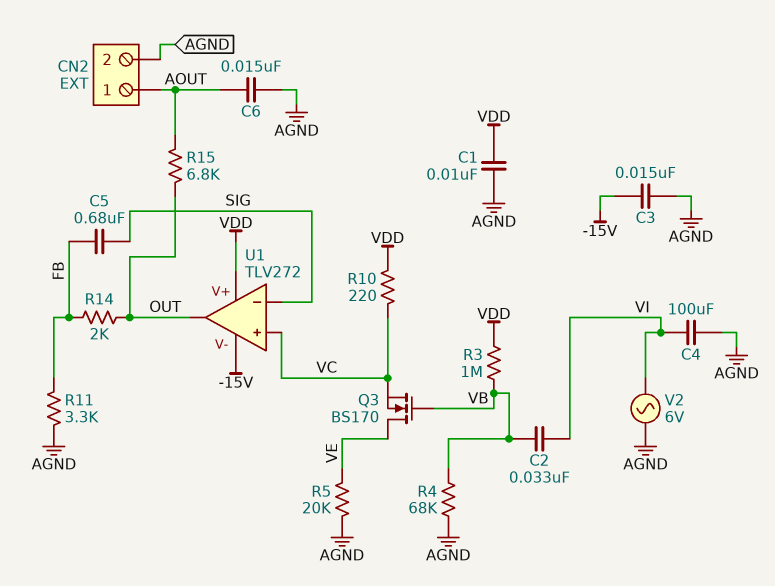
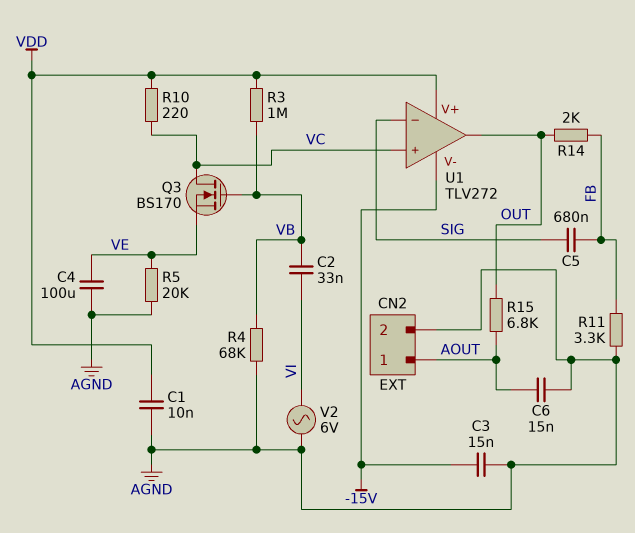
C4: 100uF (AGND, VI) -> 100uF (AGND, VE)
Q3: NMOS BS170 (G VB, D VE, S VC) -> NMOS BS170 (G VB, D VC, S VE)

